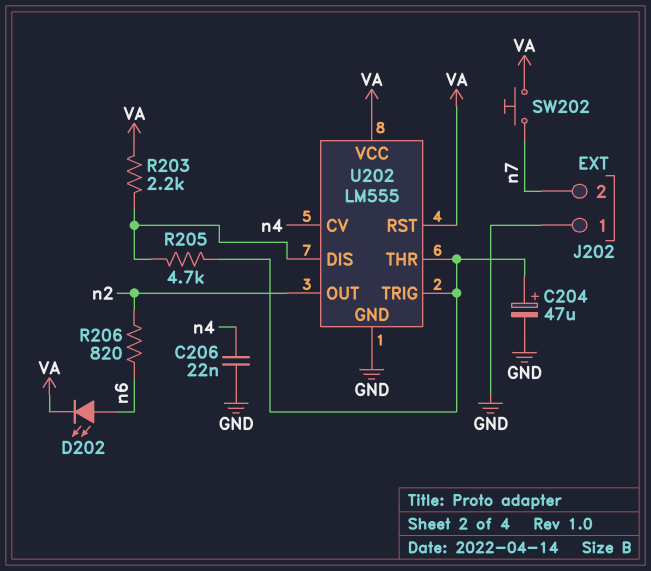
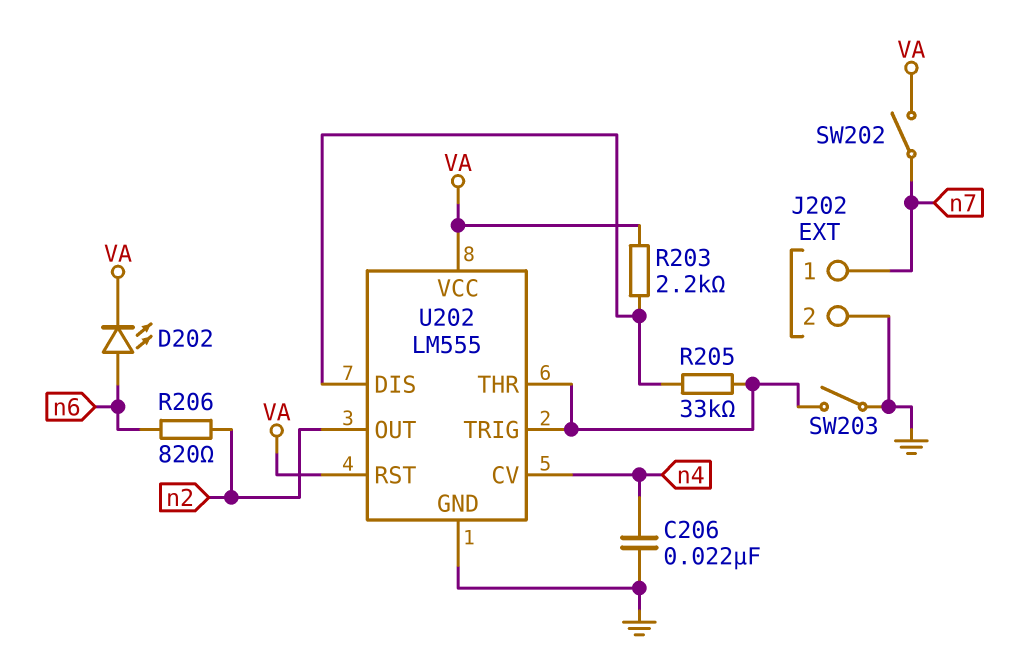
C204: 47uF (plus U202/THR, minus GND) -> none
J202 pin 1: GND -> n7
J202 pin 2: n7 -> GND
R205: 4.7k (U202/DIS, U202/THR) -> 33k (U202/DIS, U202/THR)
SW202: button (VA, n7) -> switch (VA, n7)
SW203: none -> switch (GND, U202/THR)

